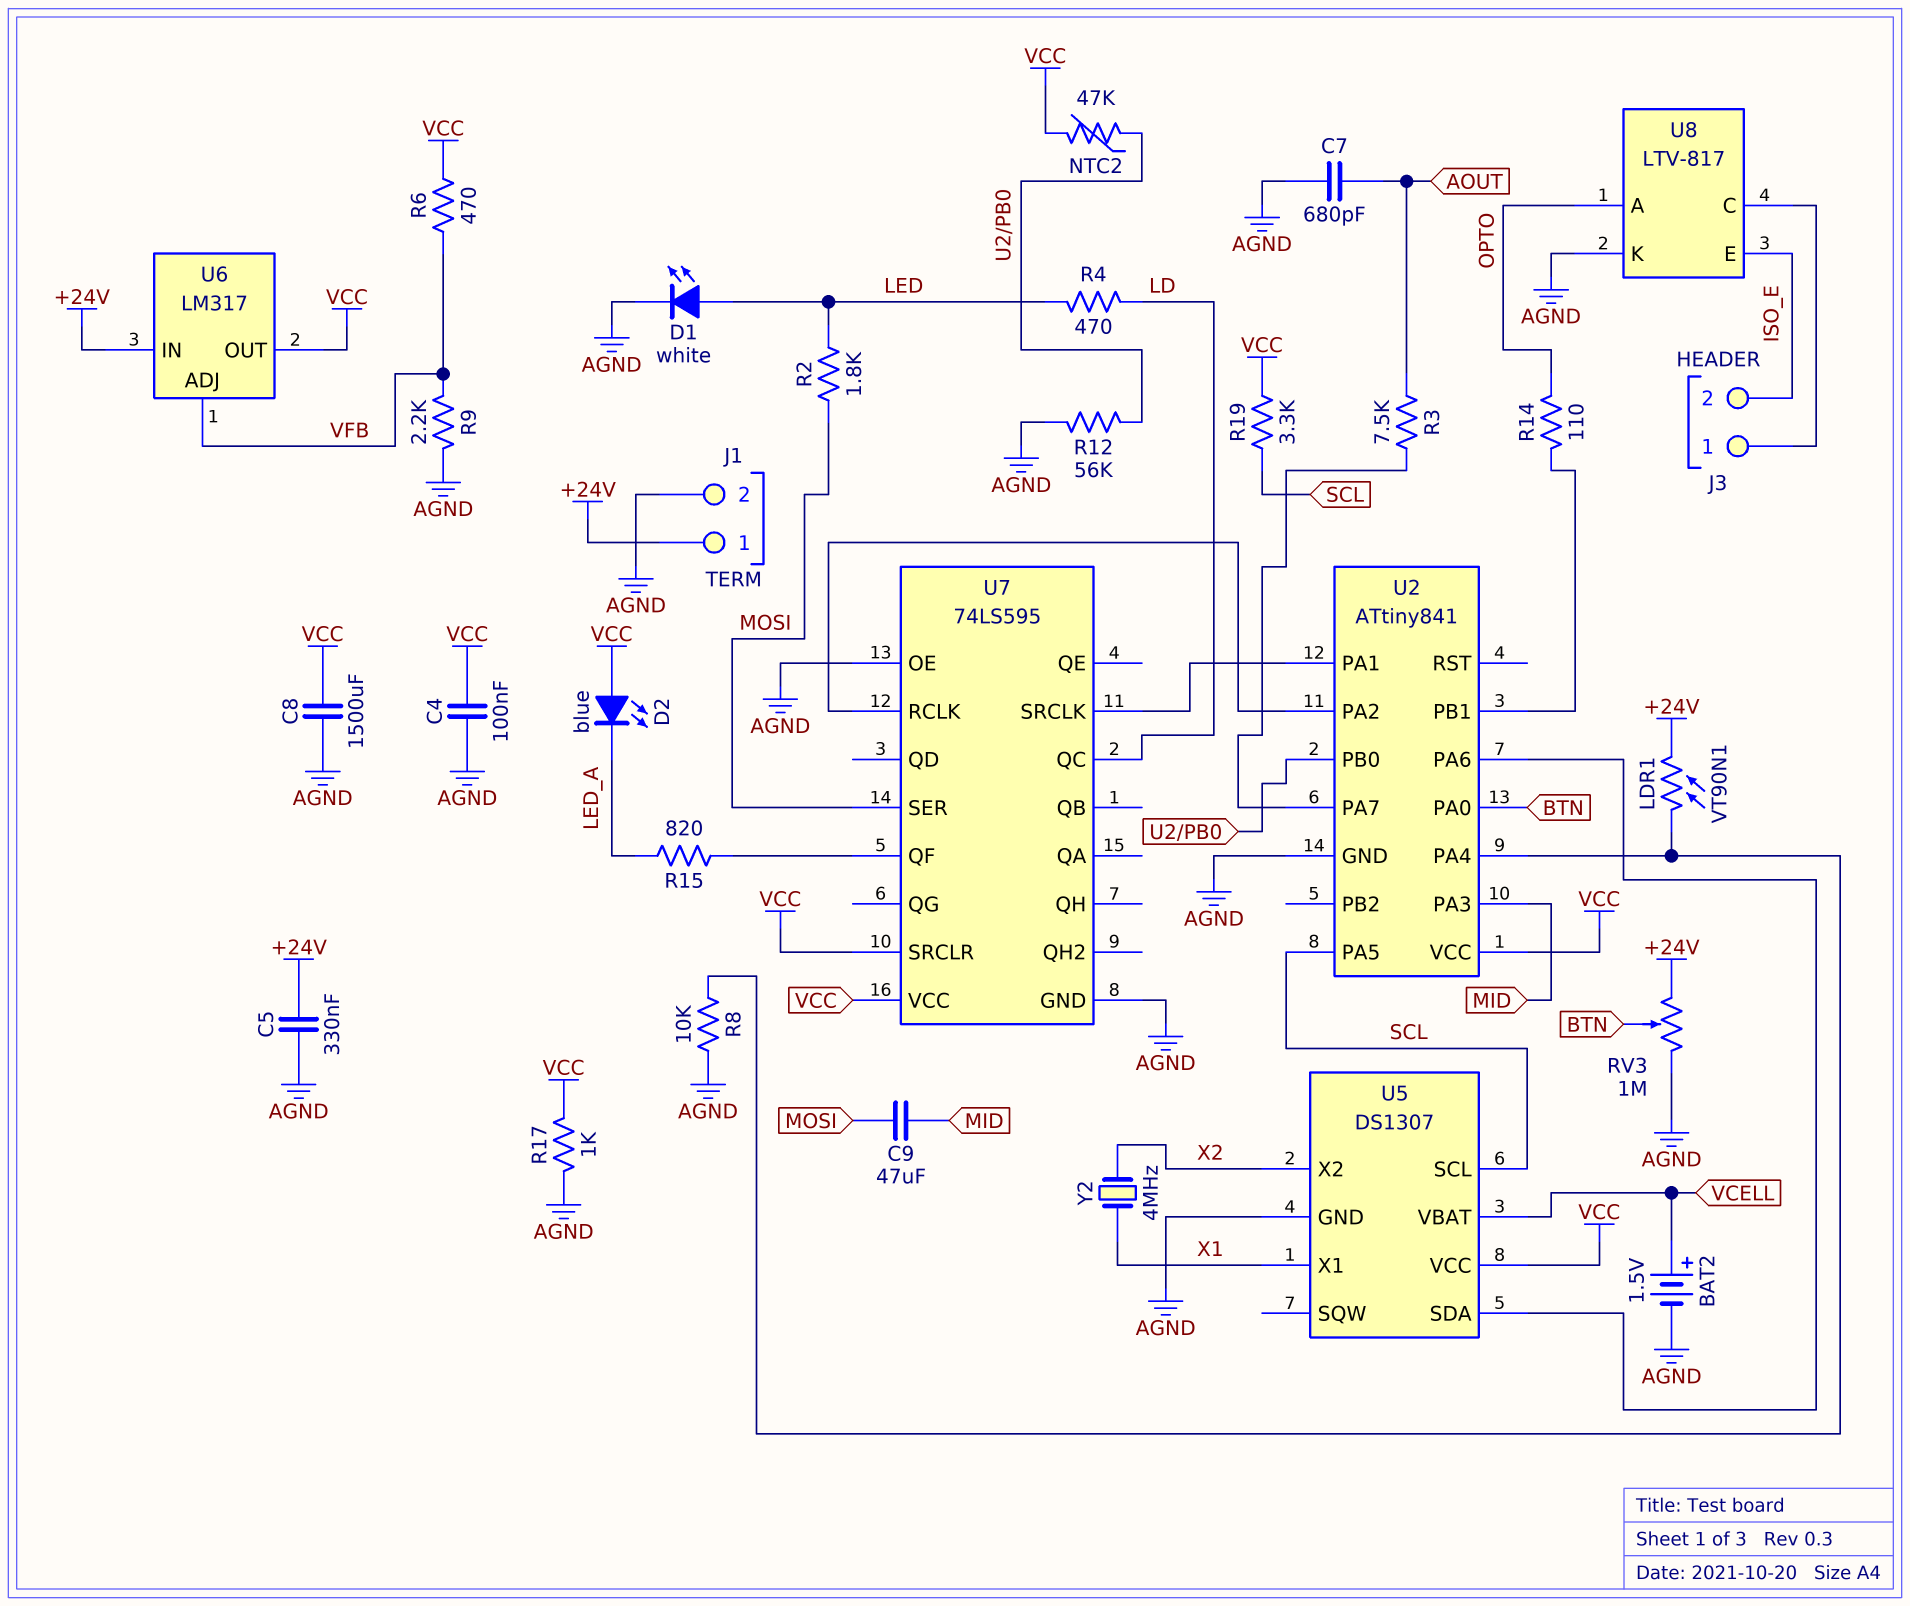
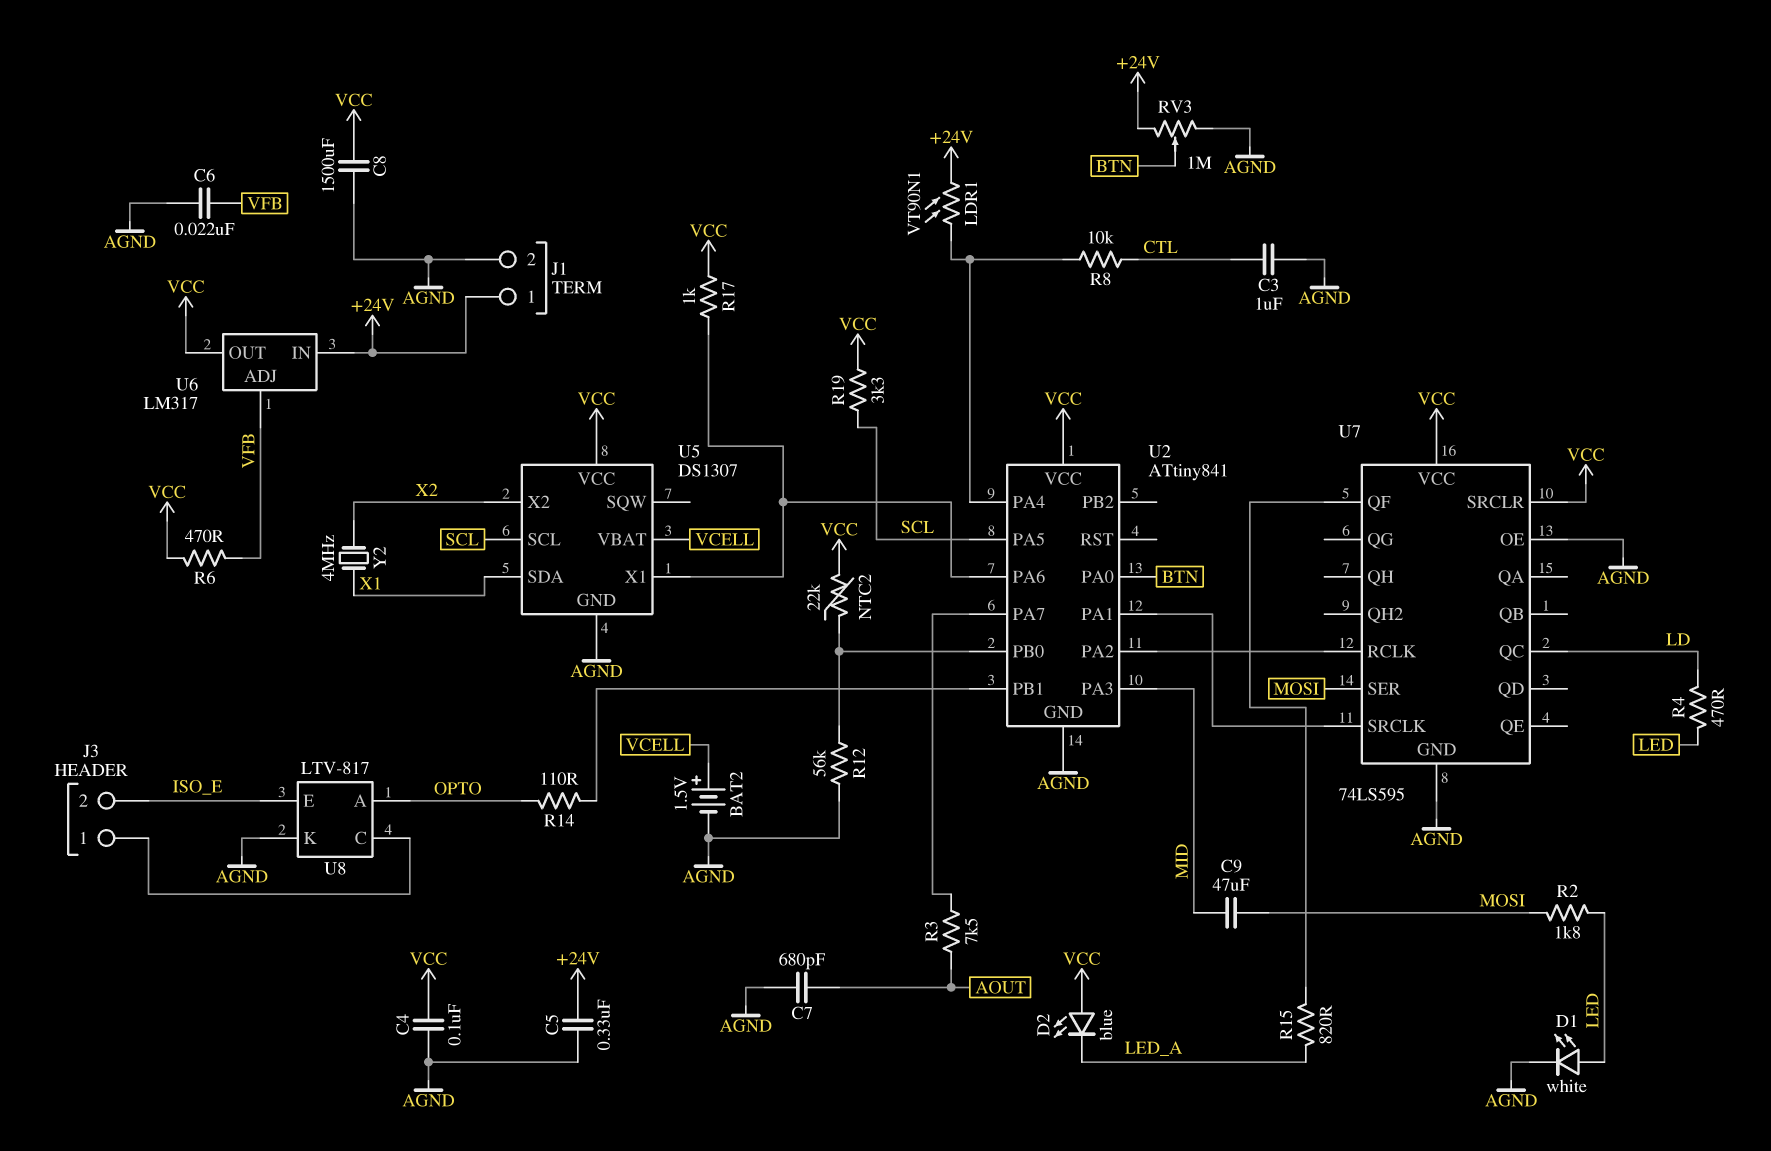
C3: none -> 1uF (AGND, CTL)
C6: none -> 22nF (AGND, VFB)
NTC2: 47k (U2/PB0, VCC) -> 22k (U2/PB0, VCC)
R8: 10k (AGND, U2/PA4) -> 10k (CTL, U2/PA4)
R9: 2.2k (AGND, VFB) -> none
R17: 1k (AGND, VCC) -> 1k (U2/PA6, VCC)
U5 pin SDA: U2/PA6 -> X1
U5 pin X1: X1 -> U2/PA6

